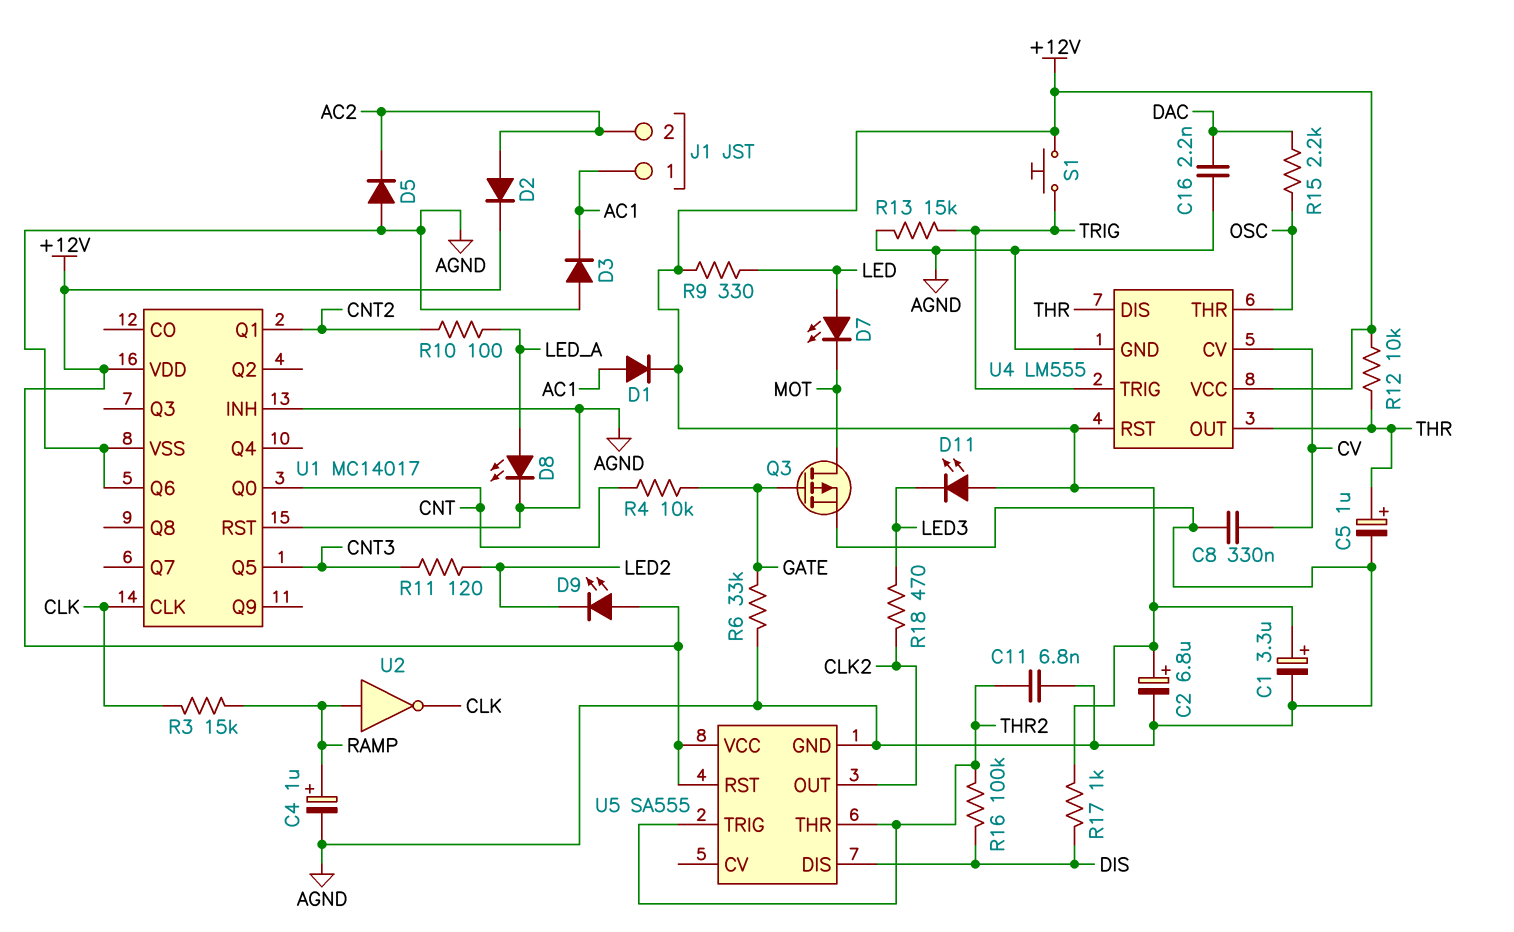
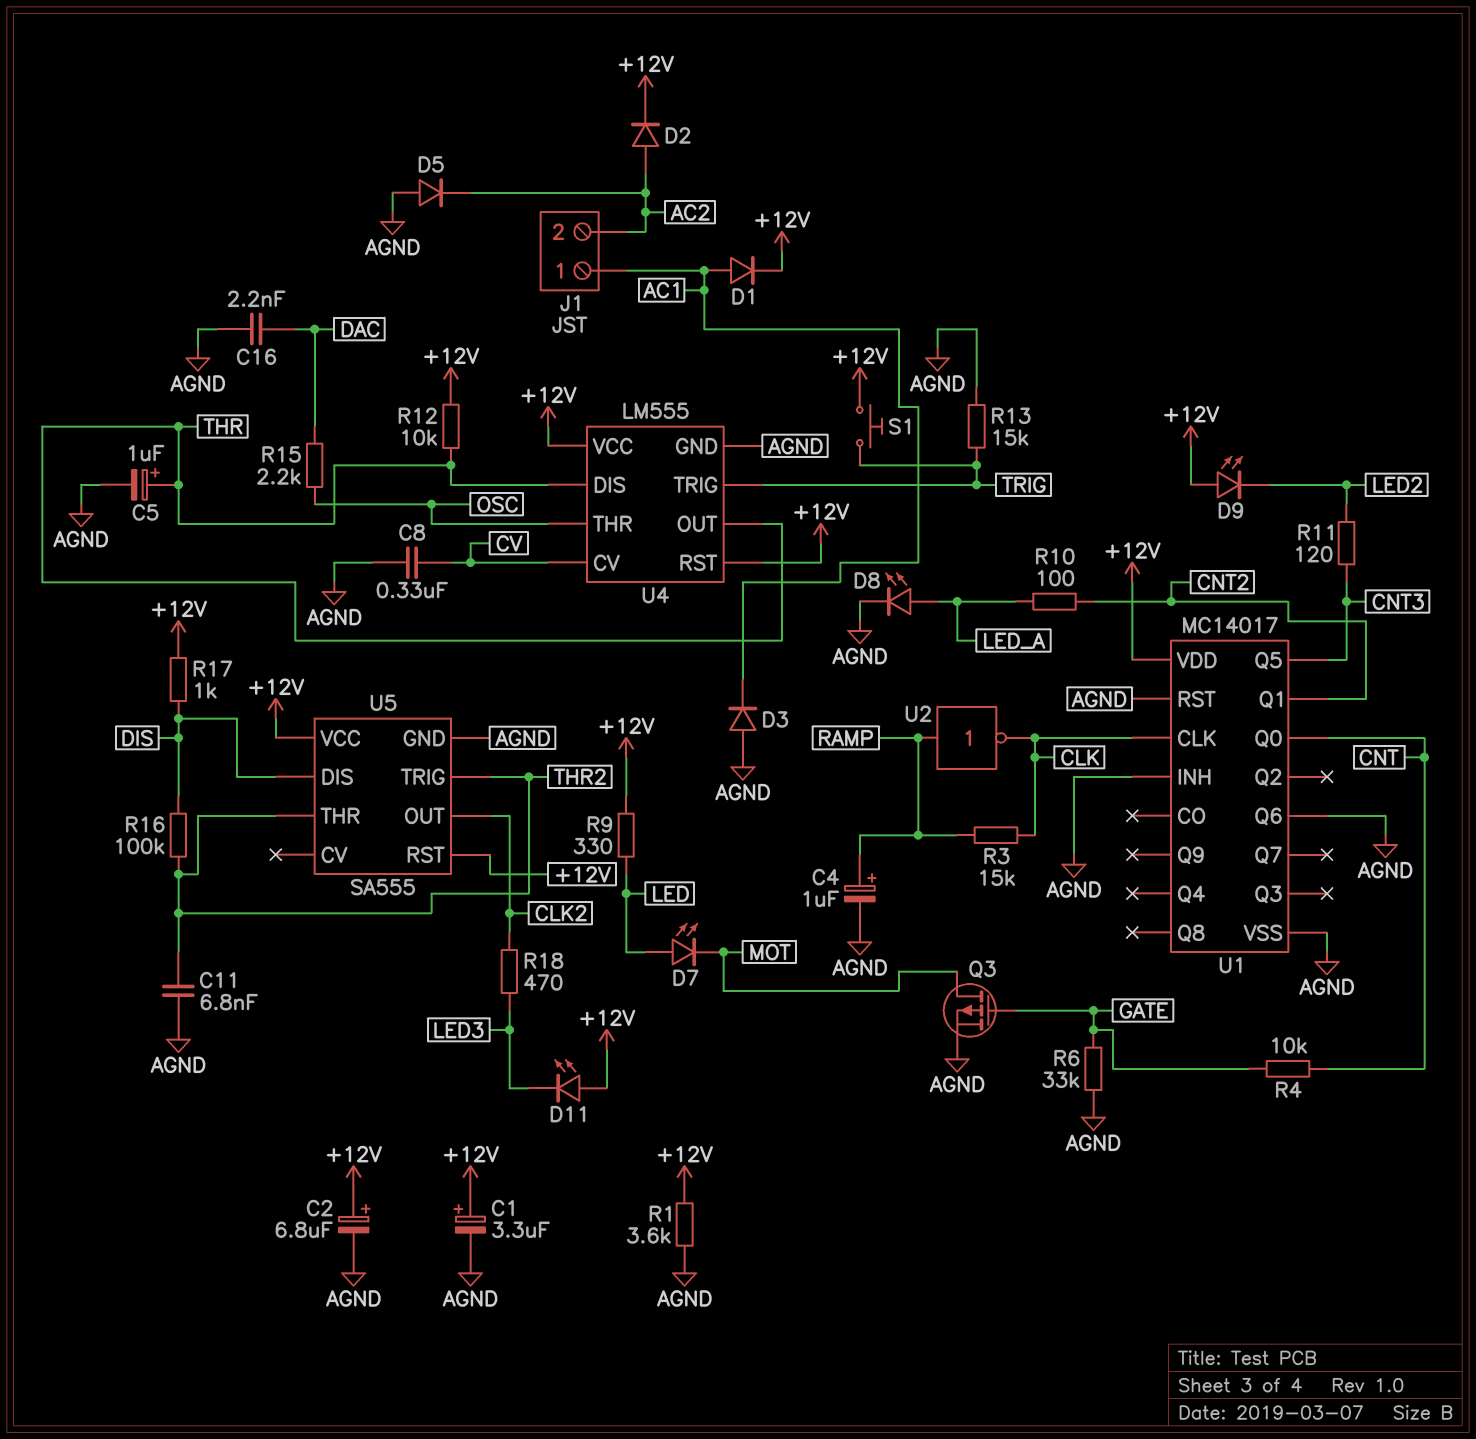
R1: none -> 3.6k (+12V, AGND)

